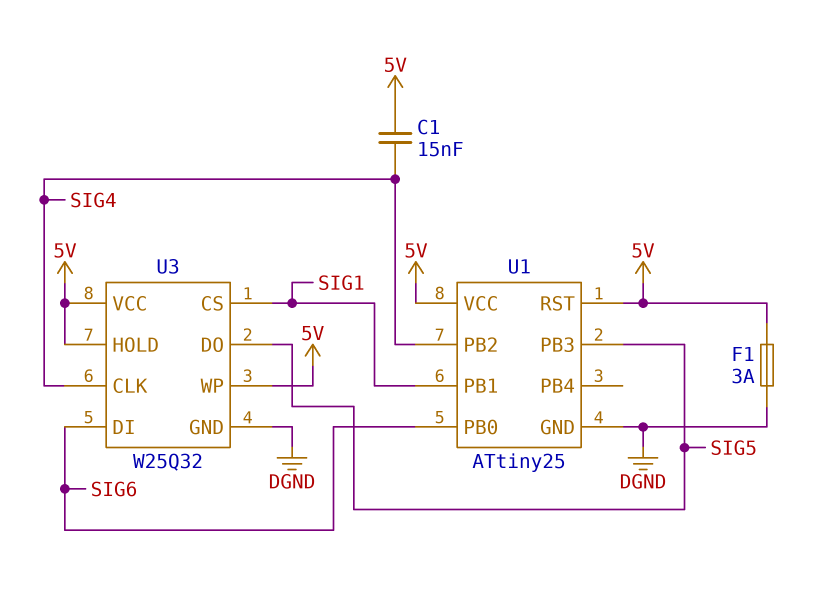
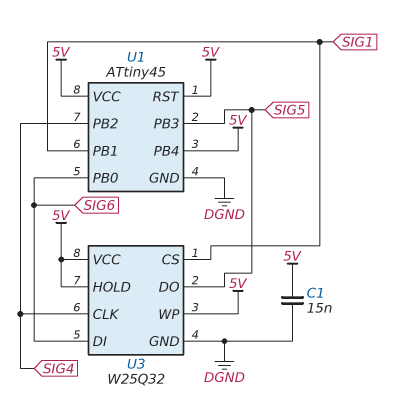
C1: 15nF (5V, SIG4) -> 15nF (5V, DGND)
F1: 3A (5V, DGND) -> none
U1: ATtiny25 -> ATtiny45
U1 pin PB4: none -> 5V

